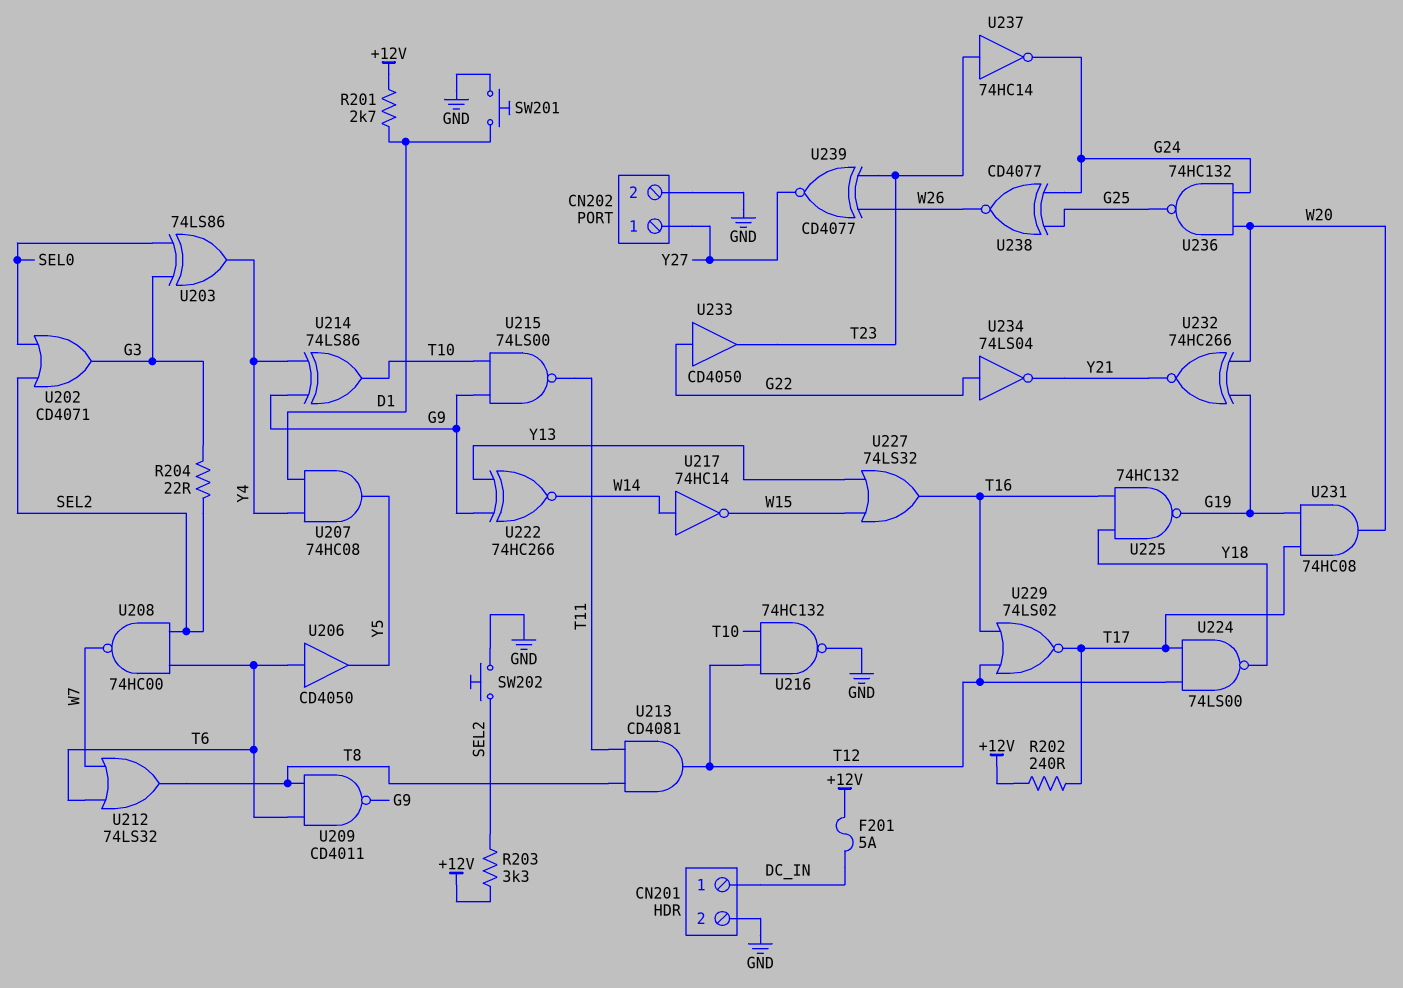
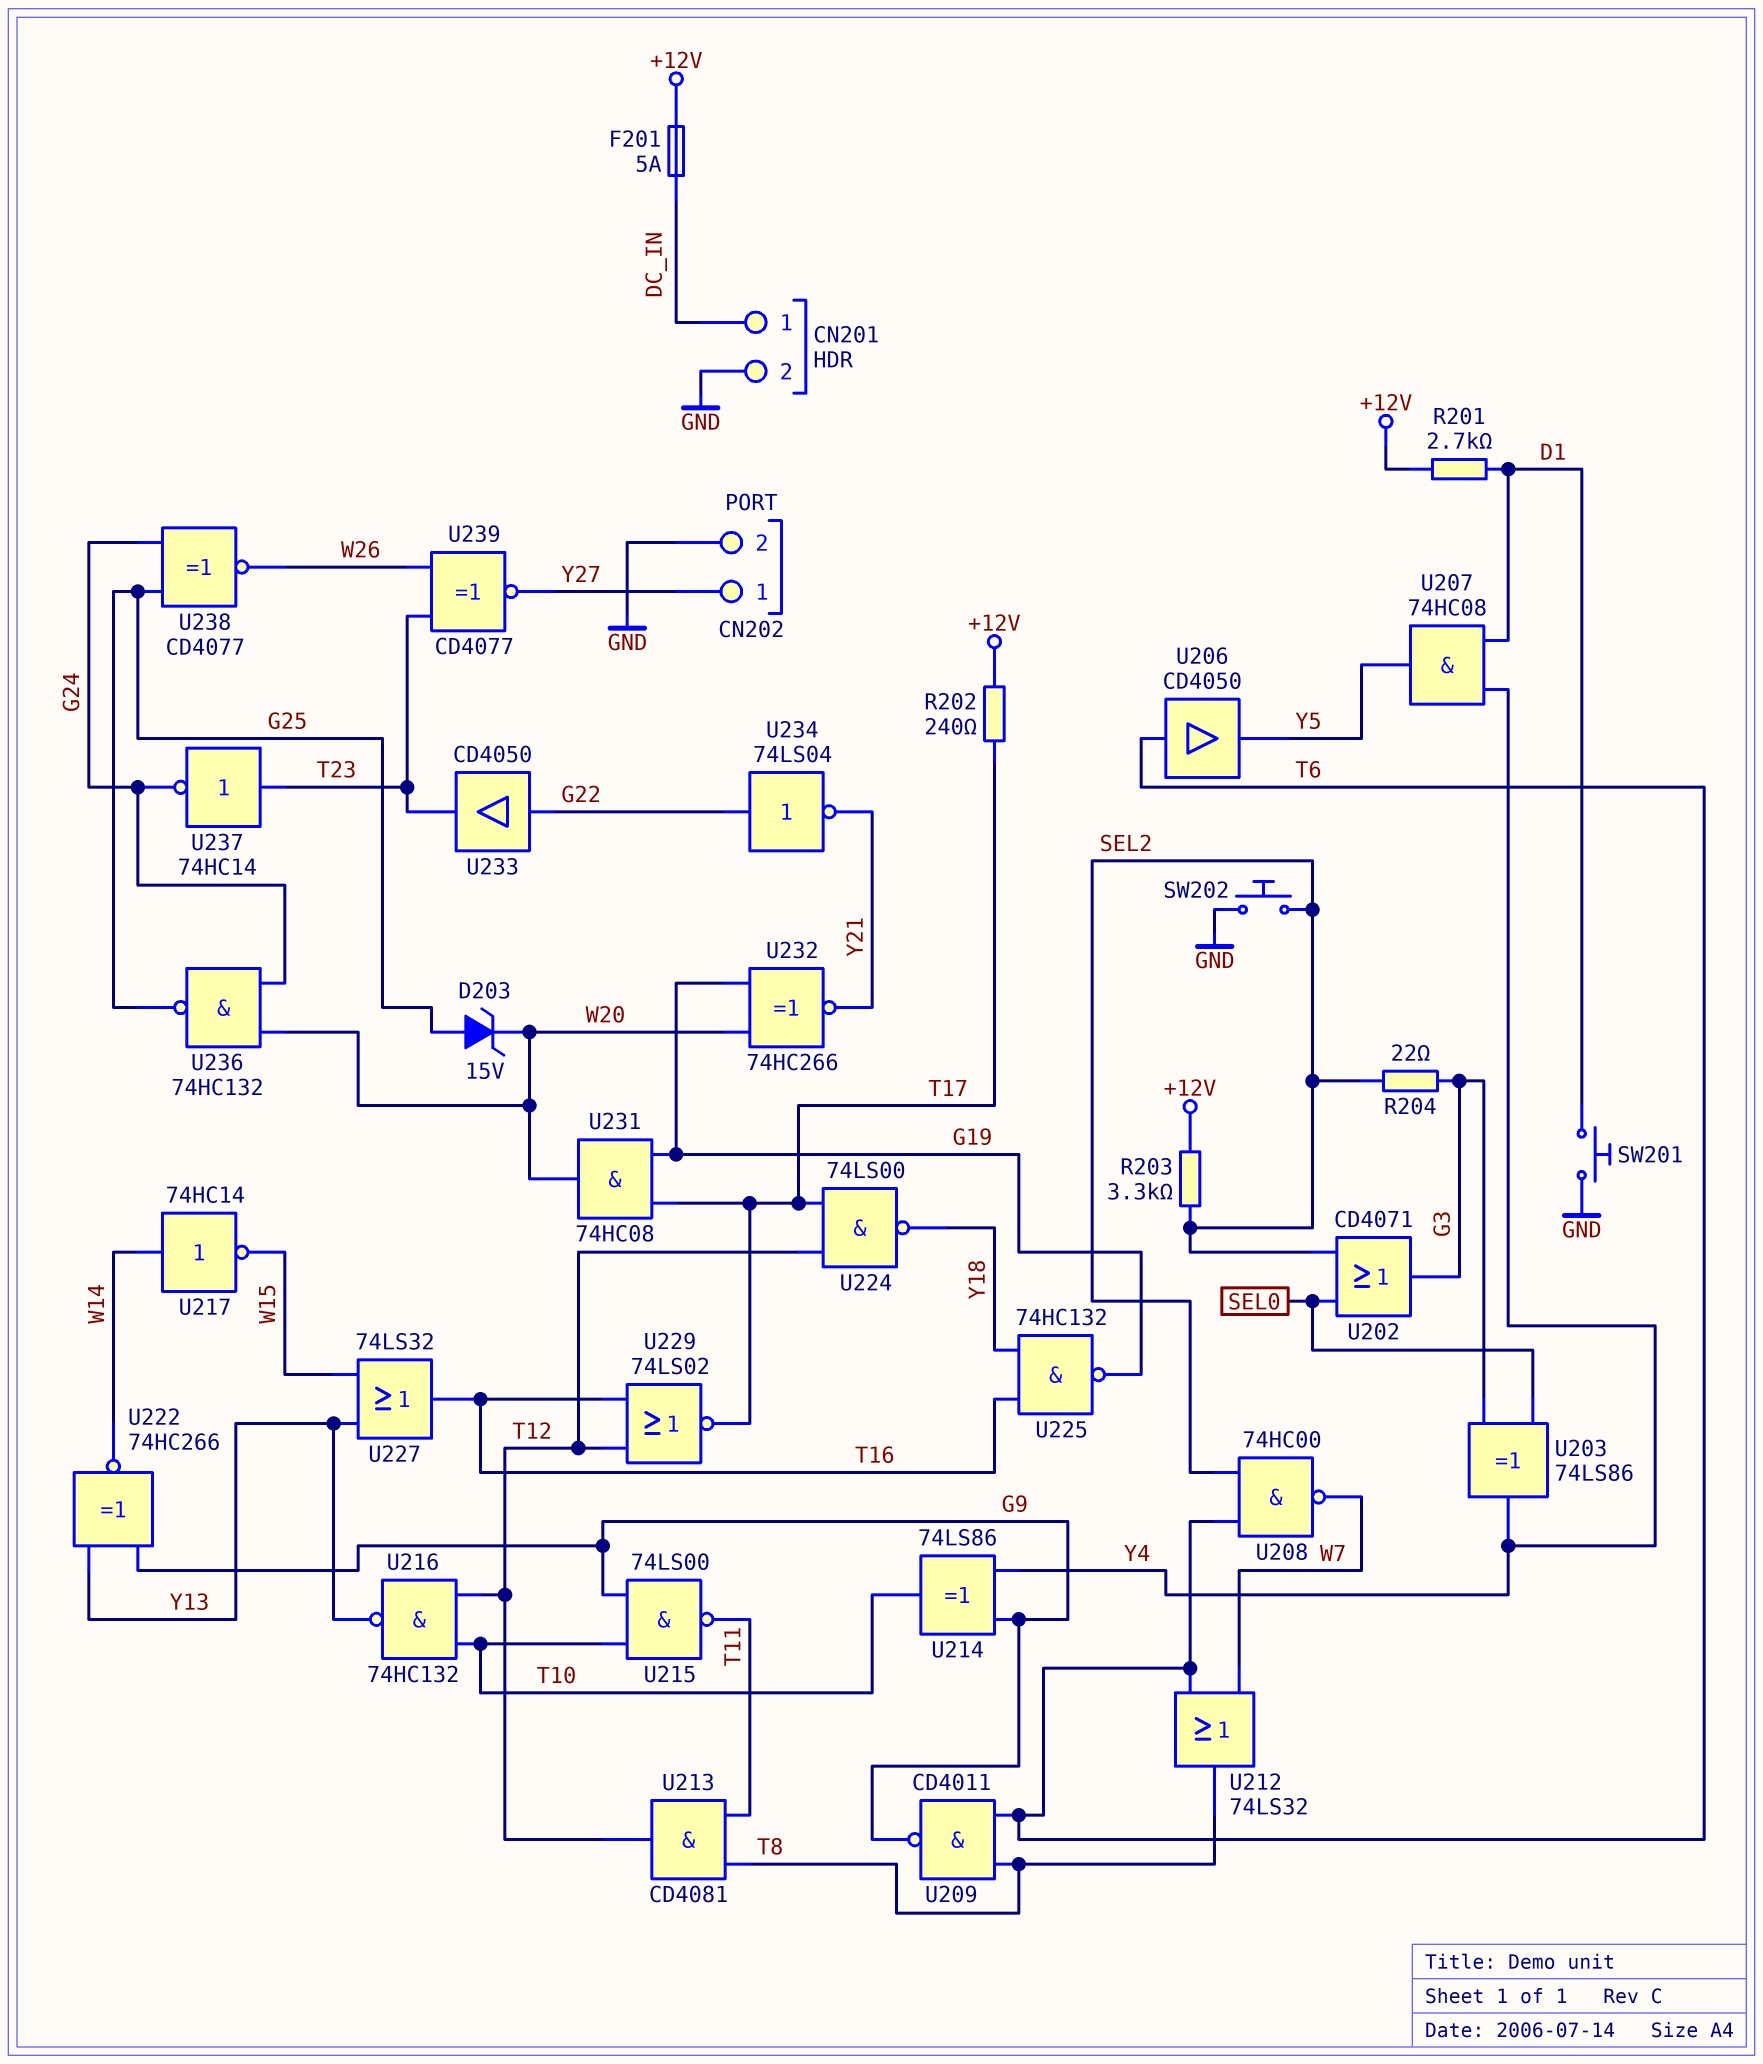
D203: none -> zener 15V (A G25, K W20)
U216: NAND 74HC132 (in T10, in T12, out GND) -> NAND 74HC132 (in T10, in T12, out Y13)

